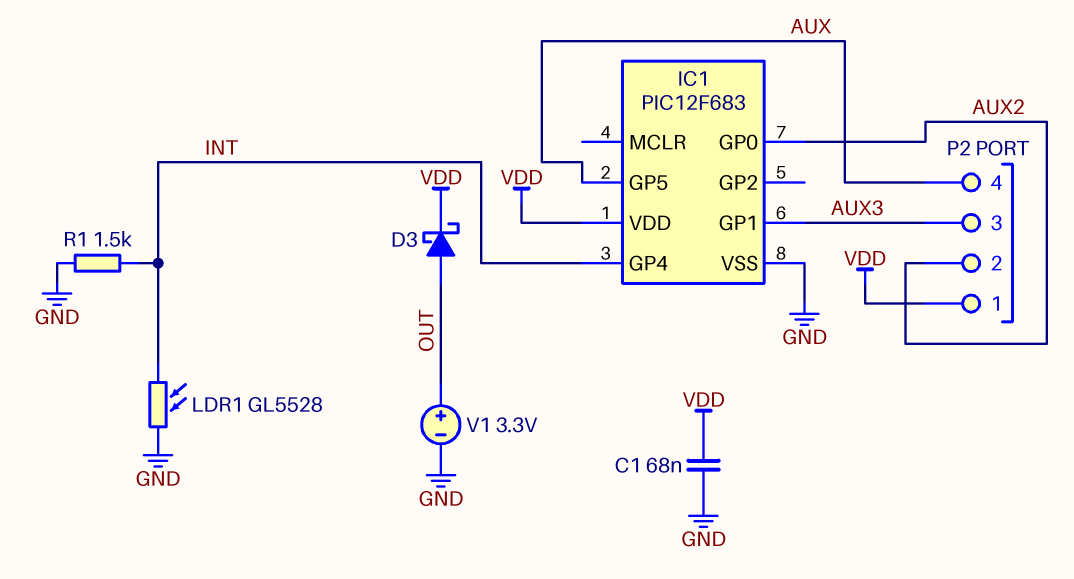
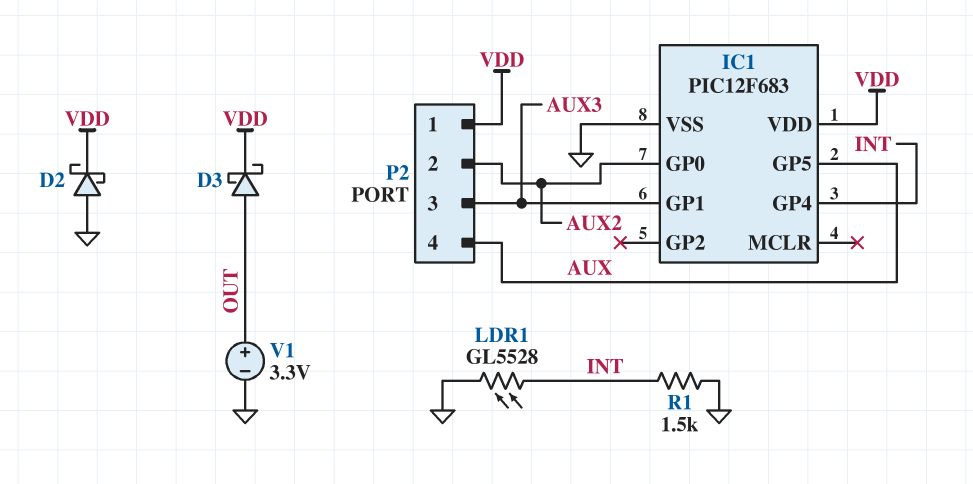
C1: 68nF (GND, VDD) -> none
D2: none -> schottky (A GND, K VDD)

